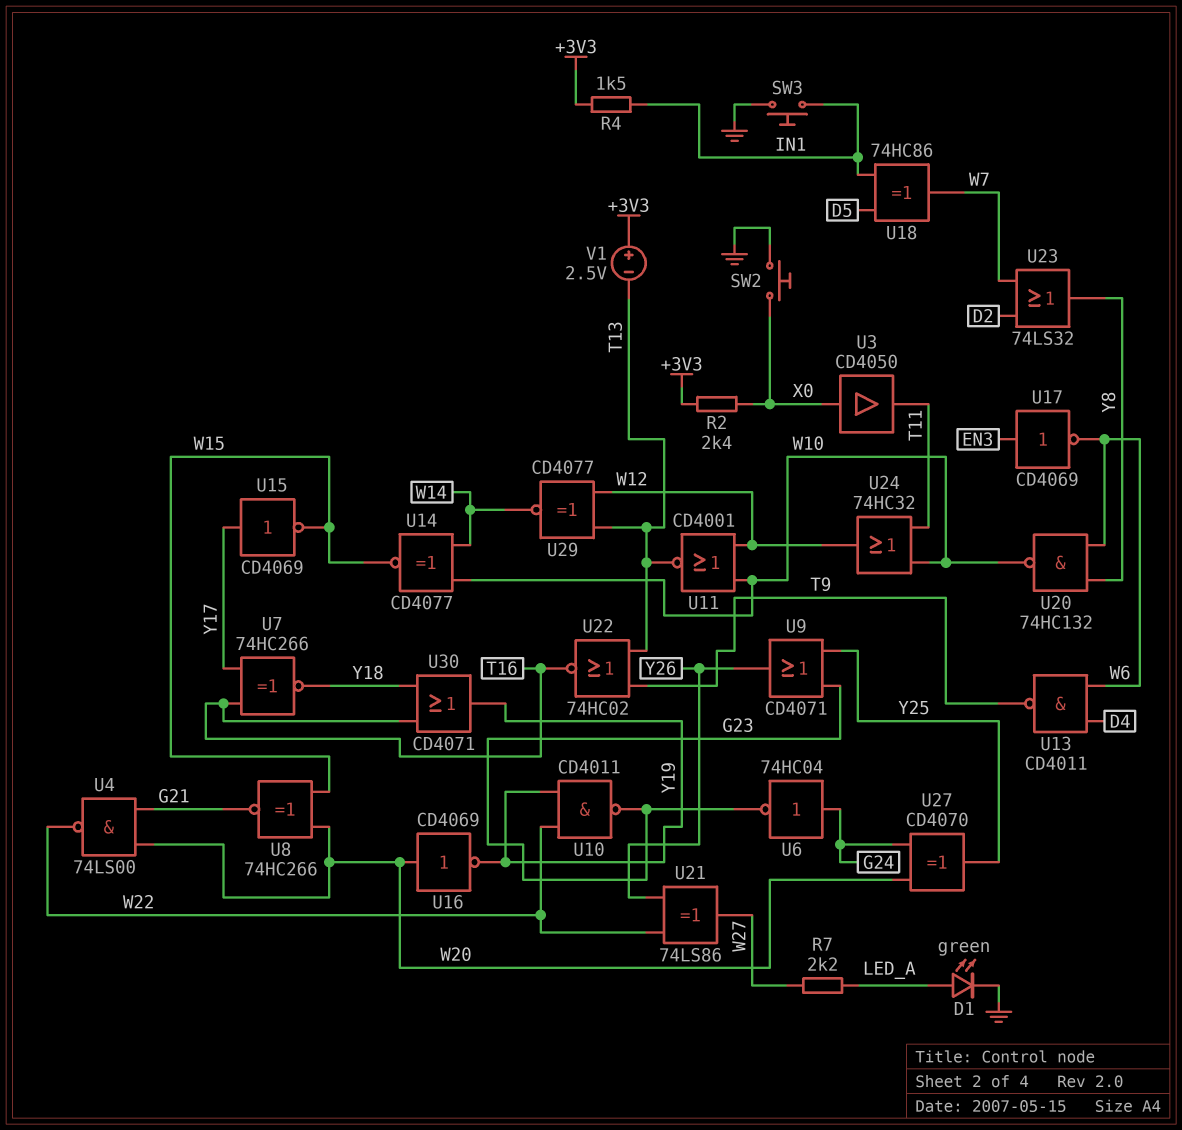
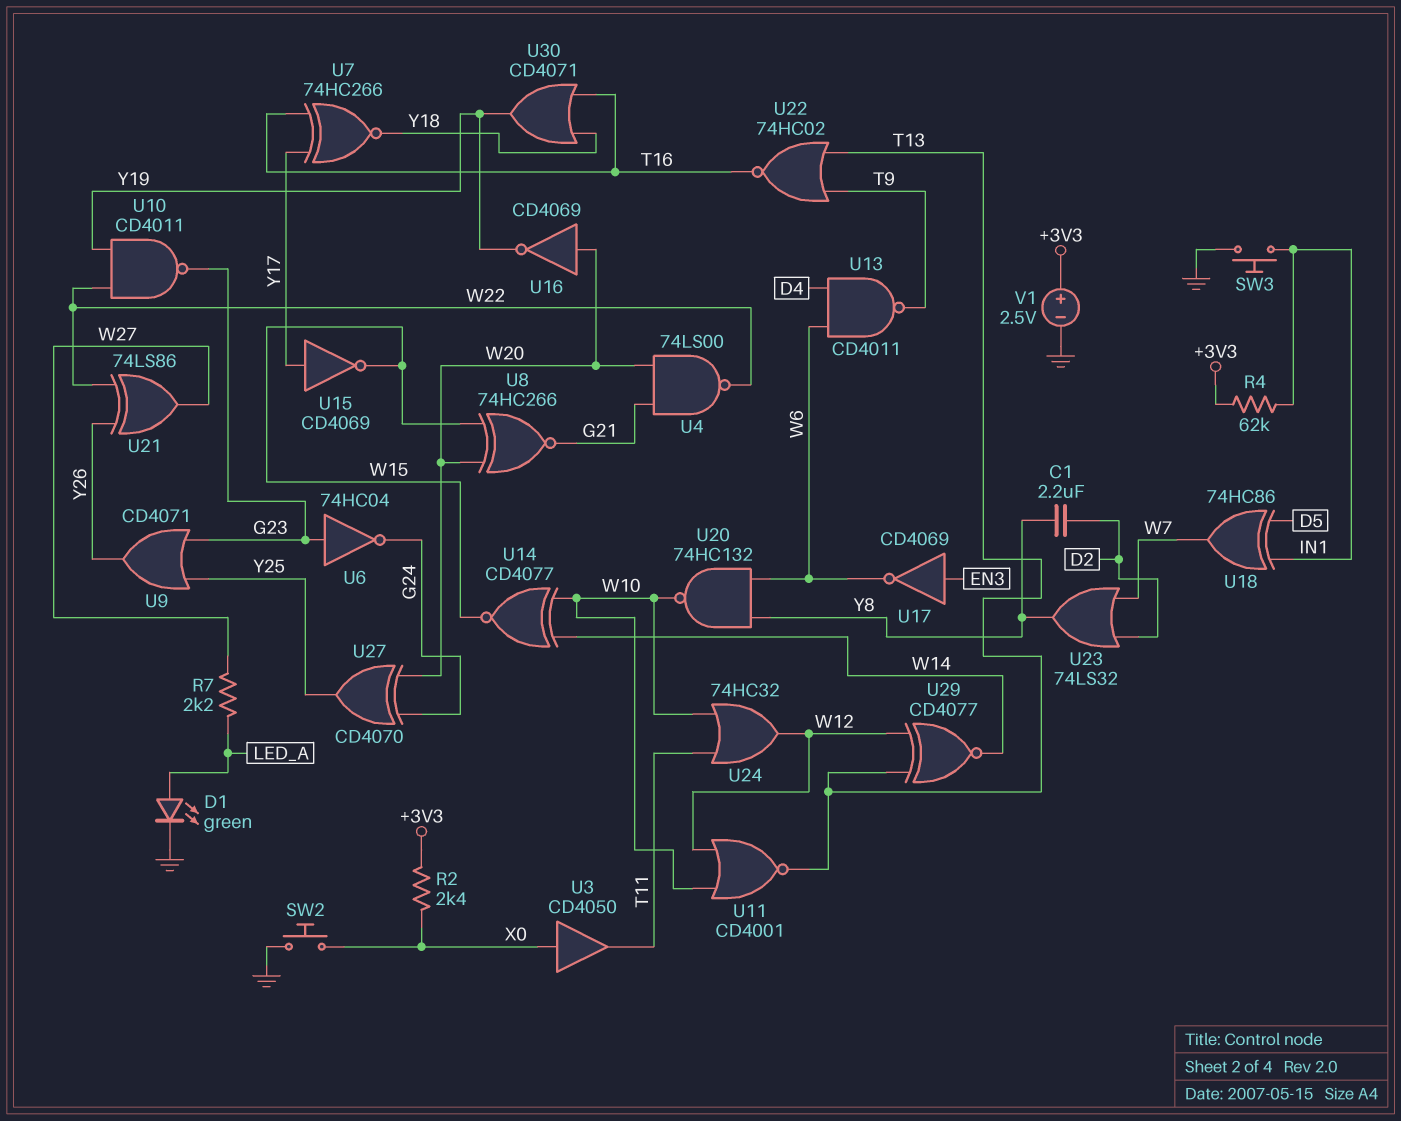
C1: none -> 2.2uF (D2, Y8)
R4: 1.5k (+3V3, IN1) -> 62k (+3V3, IN1)
U6: NOT 74HC04 (in G24, out G23) -> NOT 74HC04 (in G23, out G24)
V1: 2.5V (plus +3V3, minus T13) -> 2.5V (plus +3V3, minus GND)

